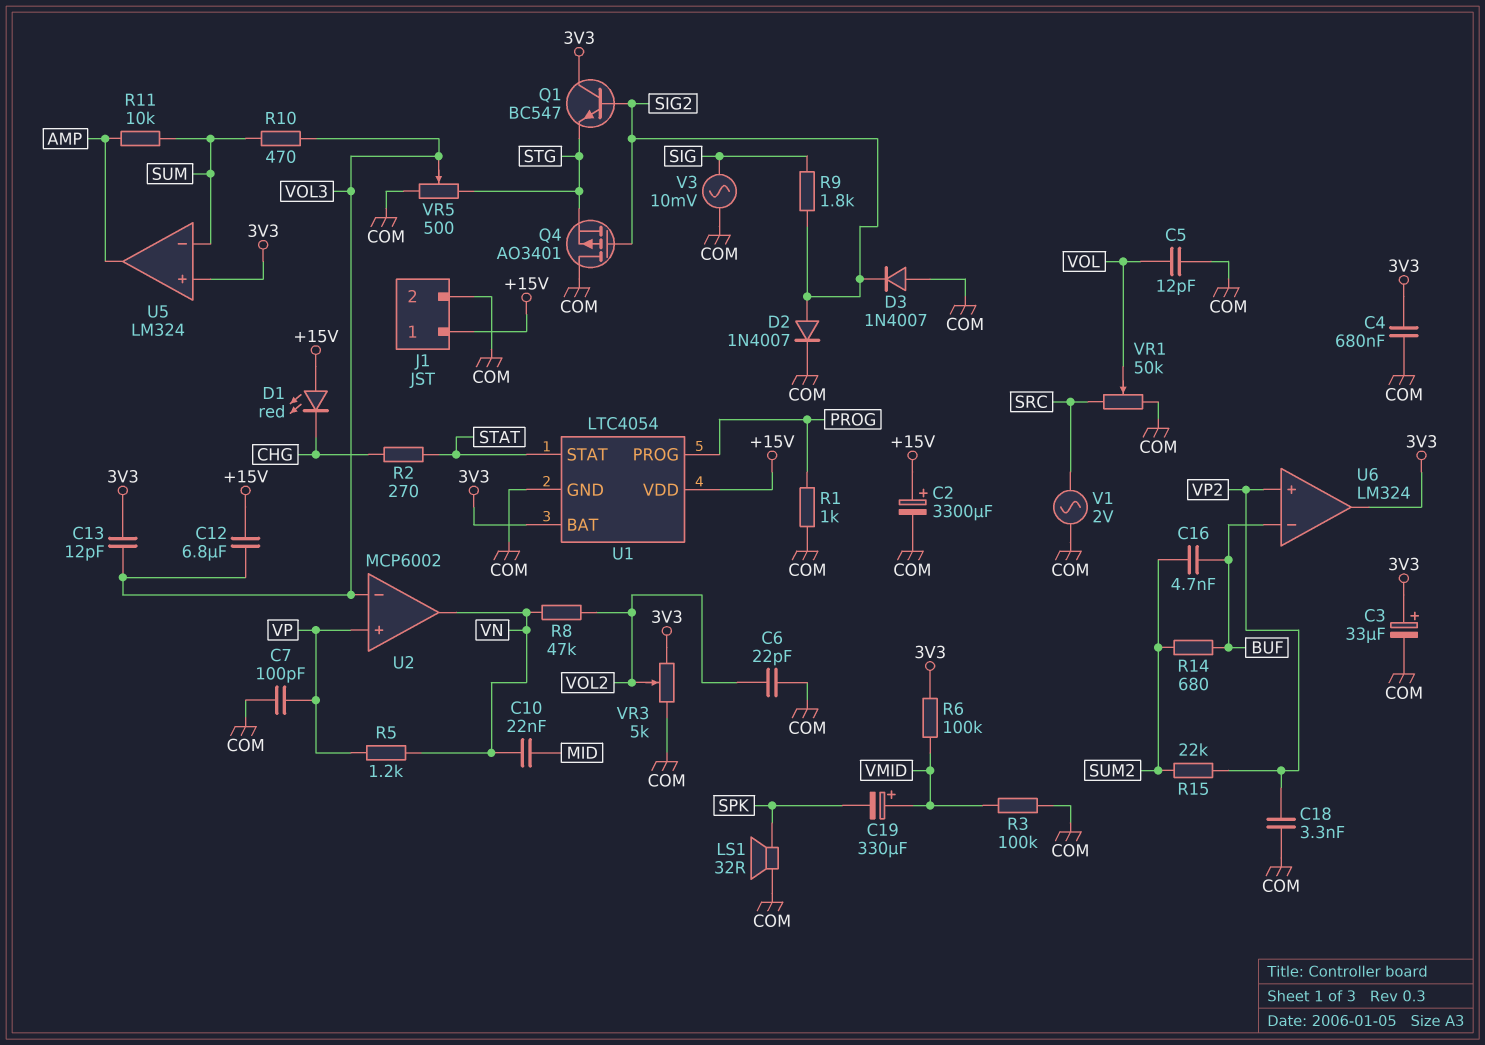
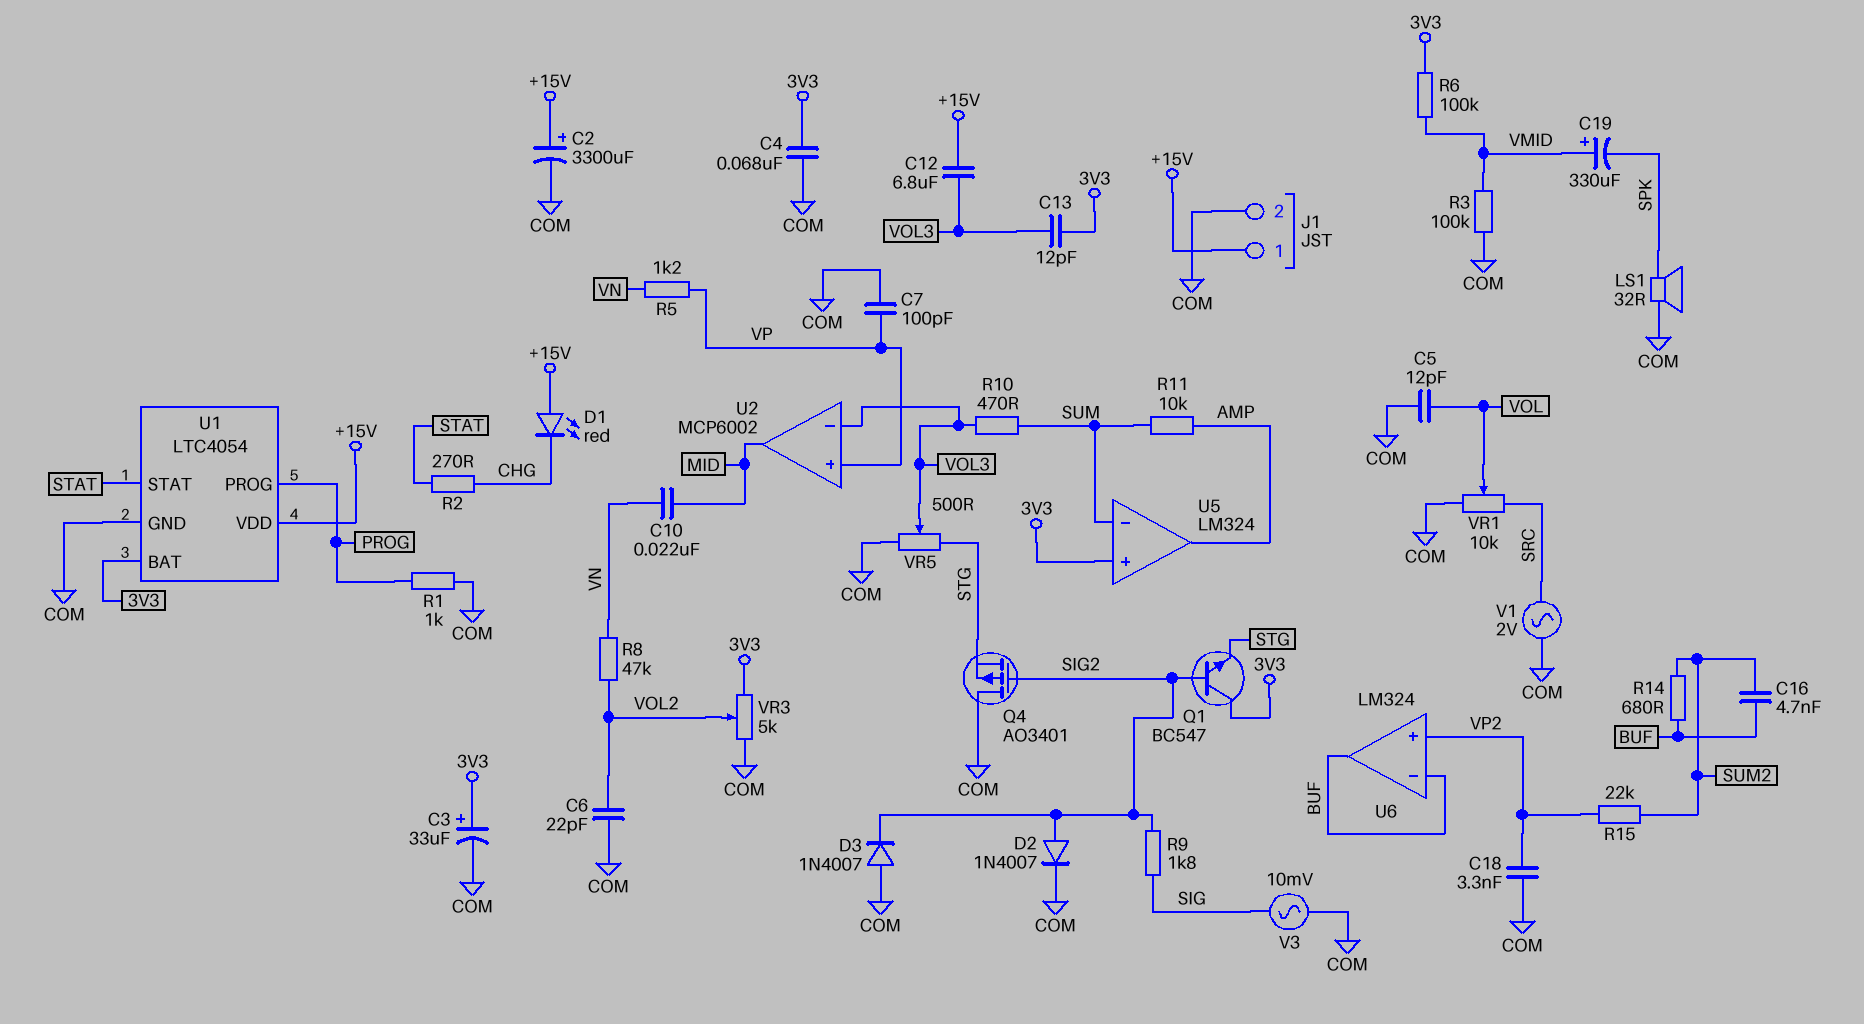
C4: 680nF (3V3, COM) -> 68nF (3V3, COM)
U2 pin out: VN -> MID
U6 pin out: 3V3 -> BUF
VR1: 50k (COM, SRC, wiper VOL) -> 10k (COM, SRC, wiper VOL)

